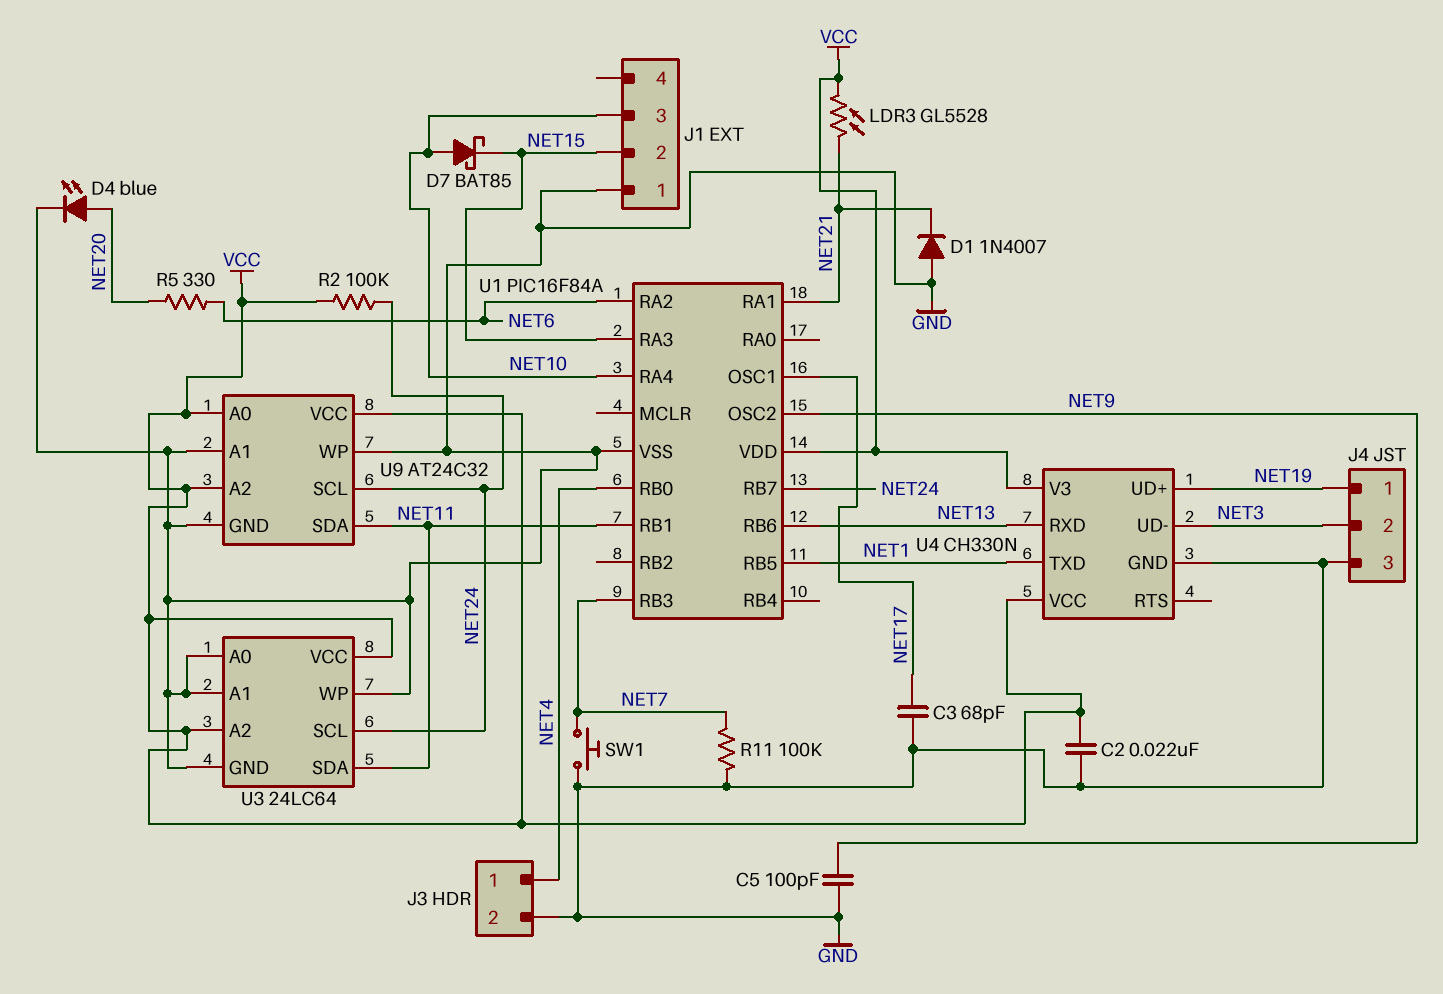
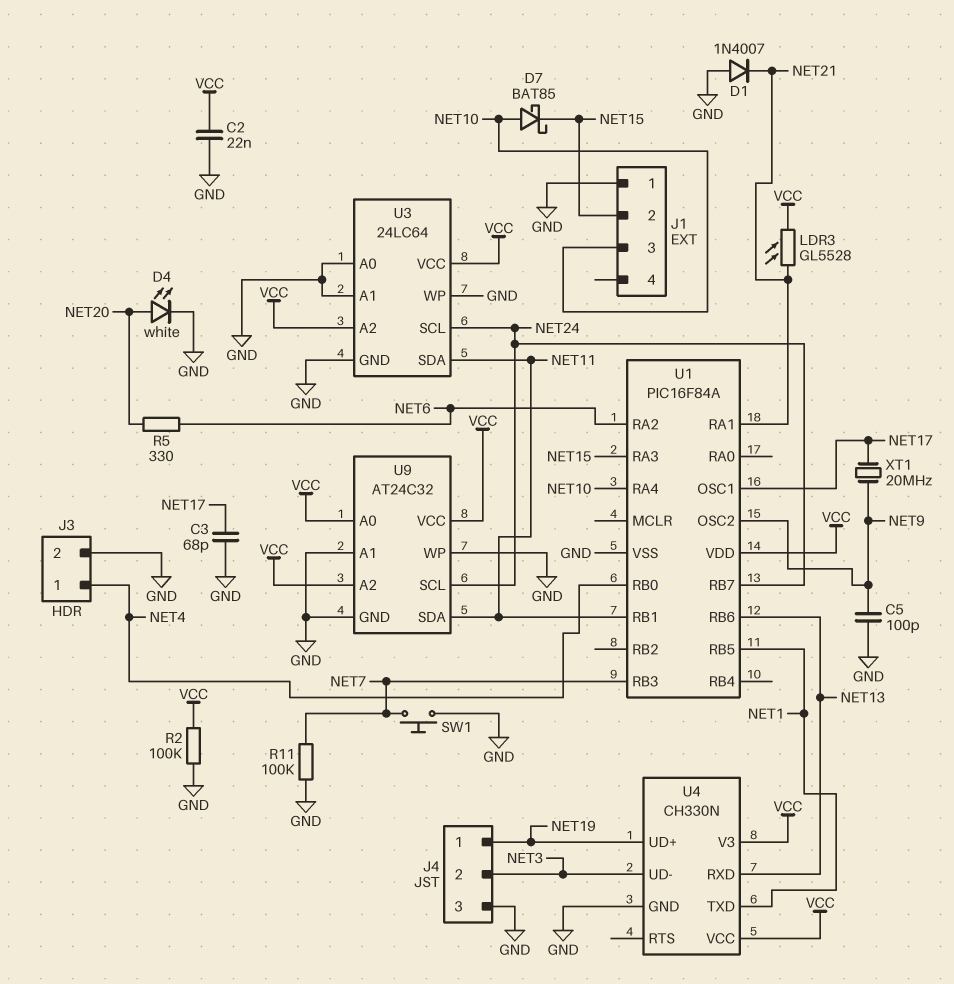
D4: LED blue (A NET20, K GND) -> LED white (A NET20, K GND)
R2: 100k (NET24, VCC) -> 100k (GND, VCC)
XT1: none -> 20MHz (NET9, NET17)

